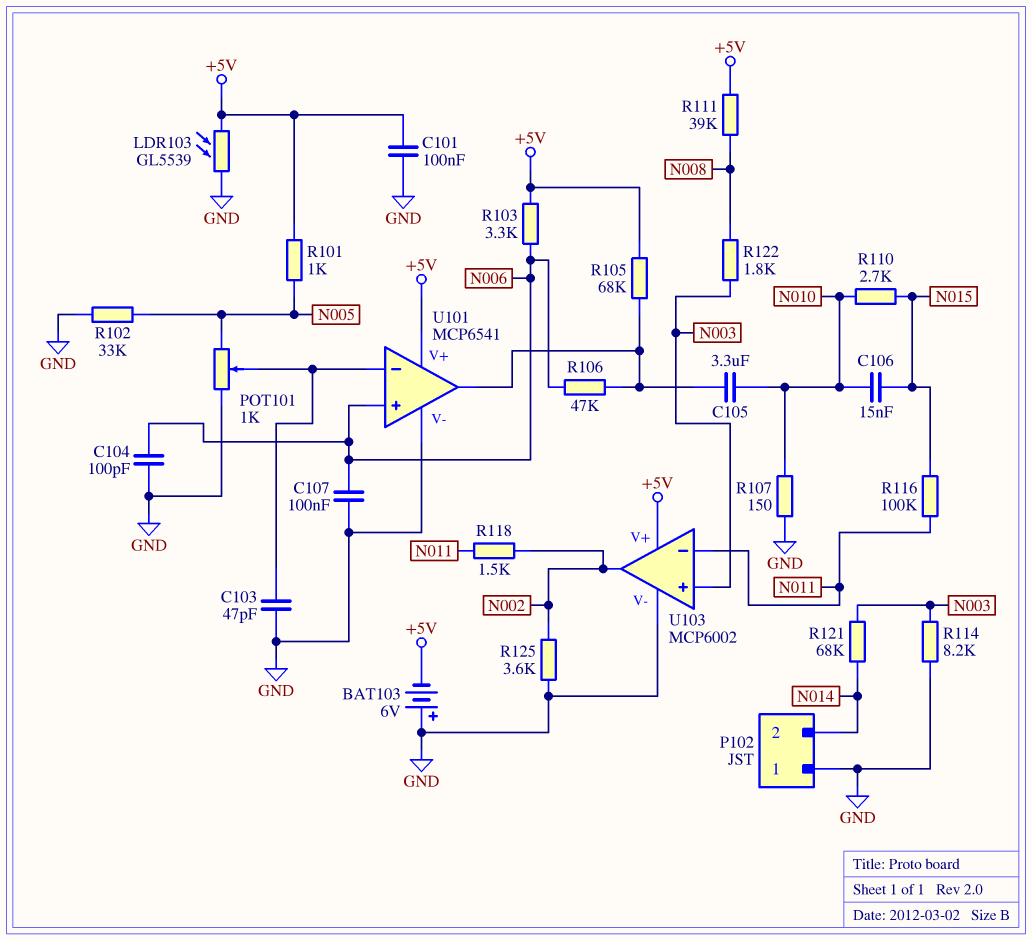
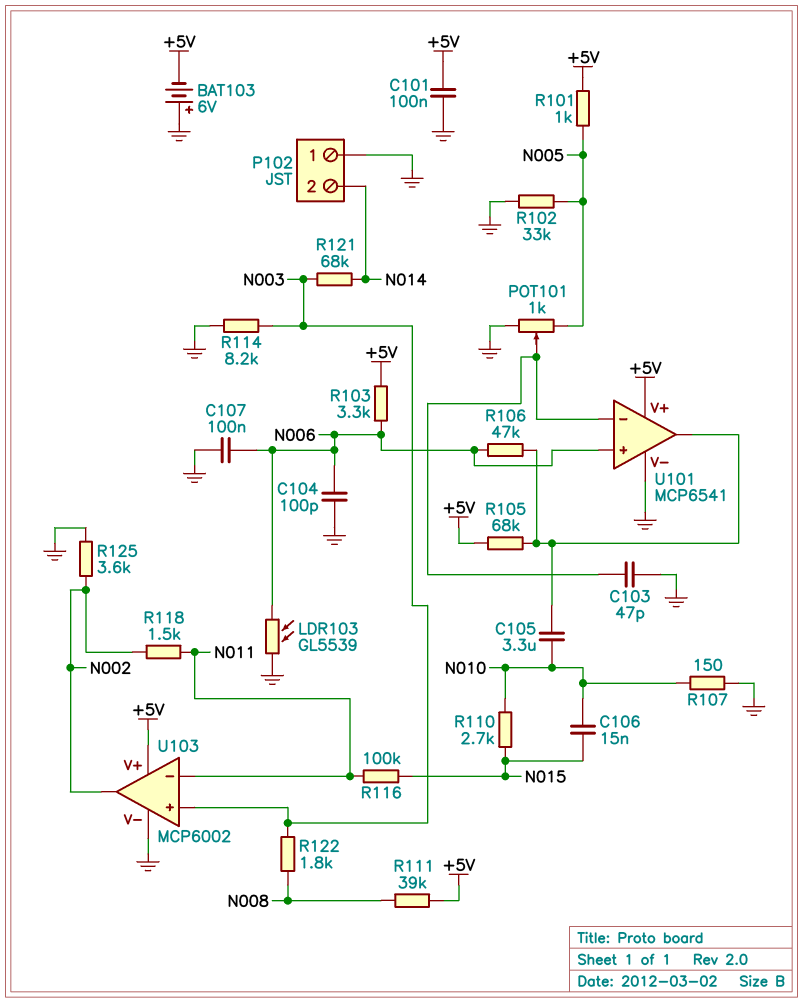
LDR103: GL5539 (+5V, GND) -> GL5539 (GND, N006)

